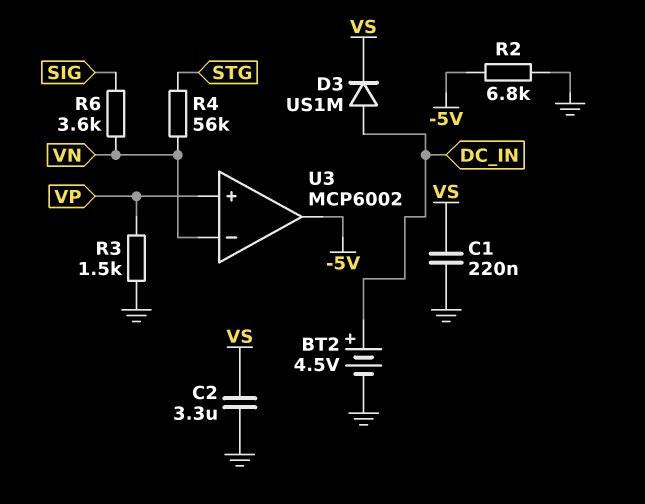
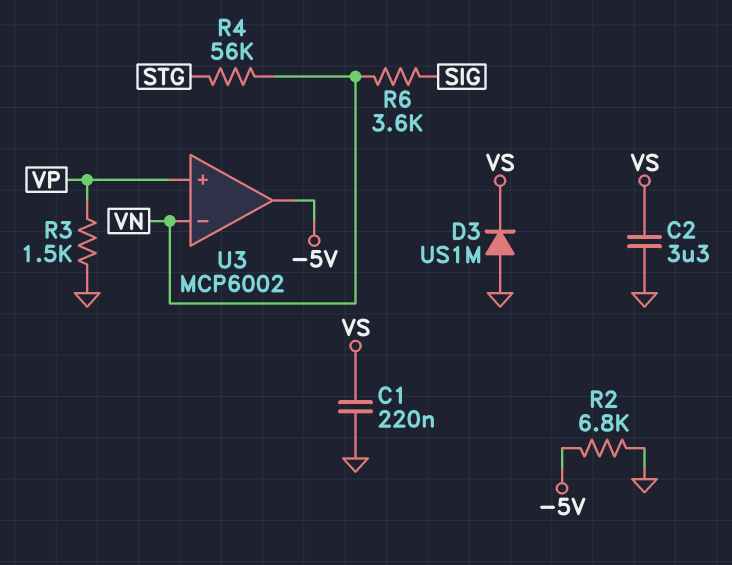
BT2: 4.5V (plus DC_IN, minus GND) -> none
D3: diode US1M (A DC_IN, K VS) -> diode US1M (A GND, K VS)

